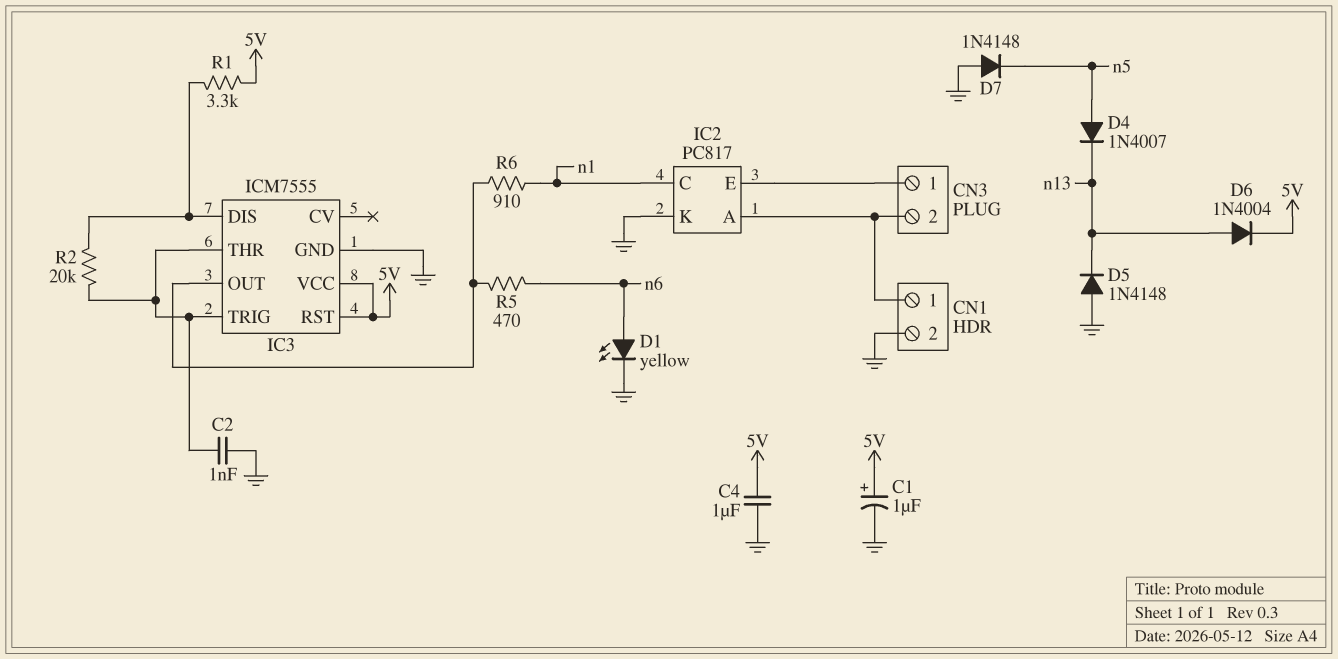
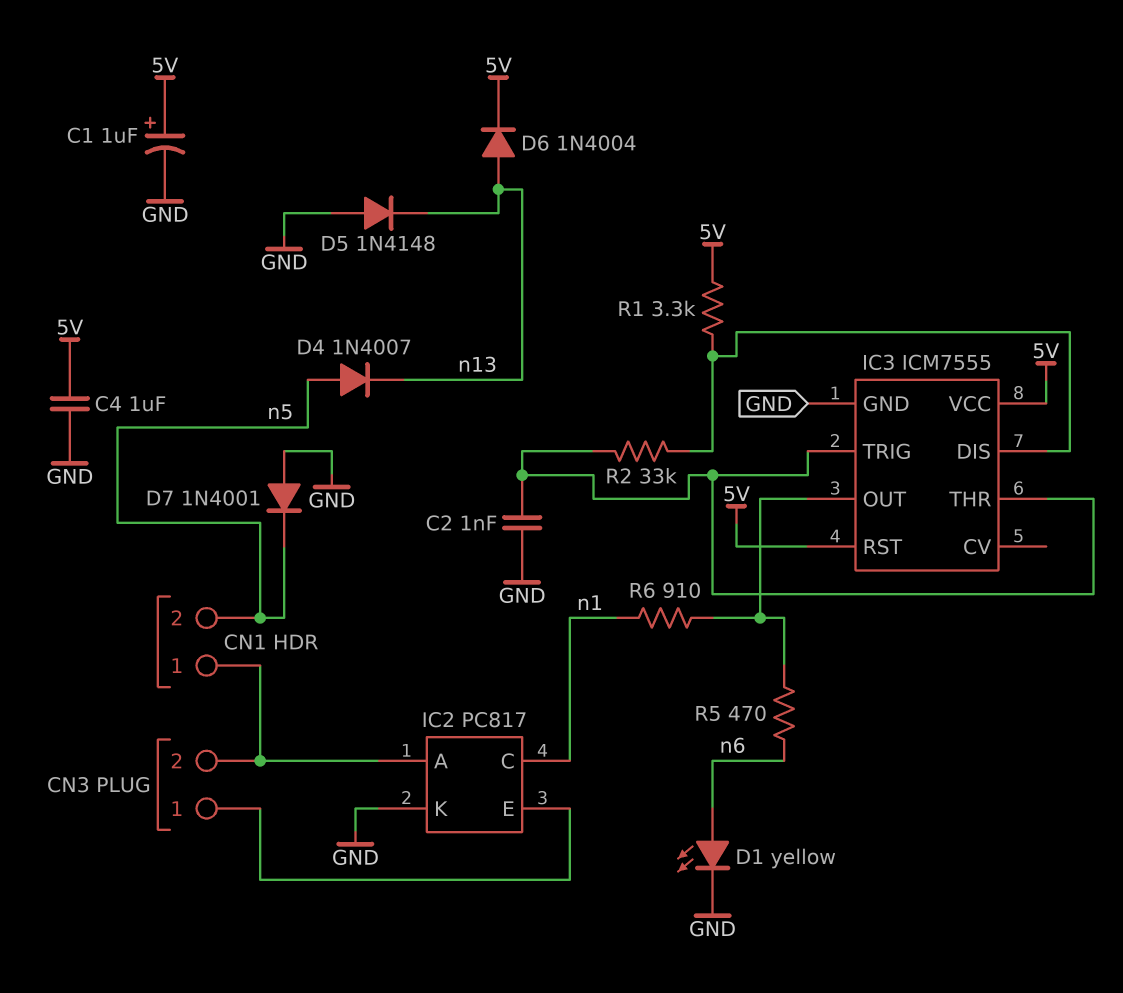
CN1 pin 2: GND -> n5
D7: diode 1N4148 (A GND, K n5) -> diode 1N4001 (A GND, K n5)
R2: 20k (IC3/DIS, IC3/THR) -> 33k (IC3/DIS, IC3/THR)

